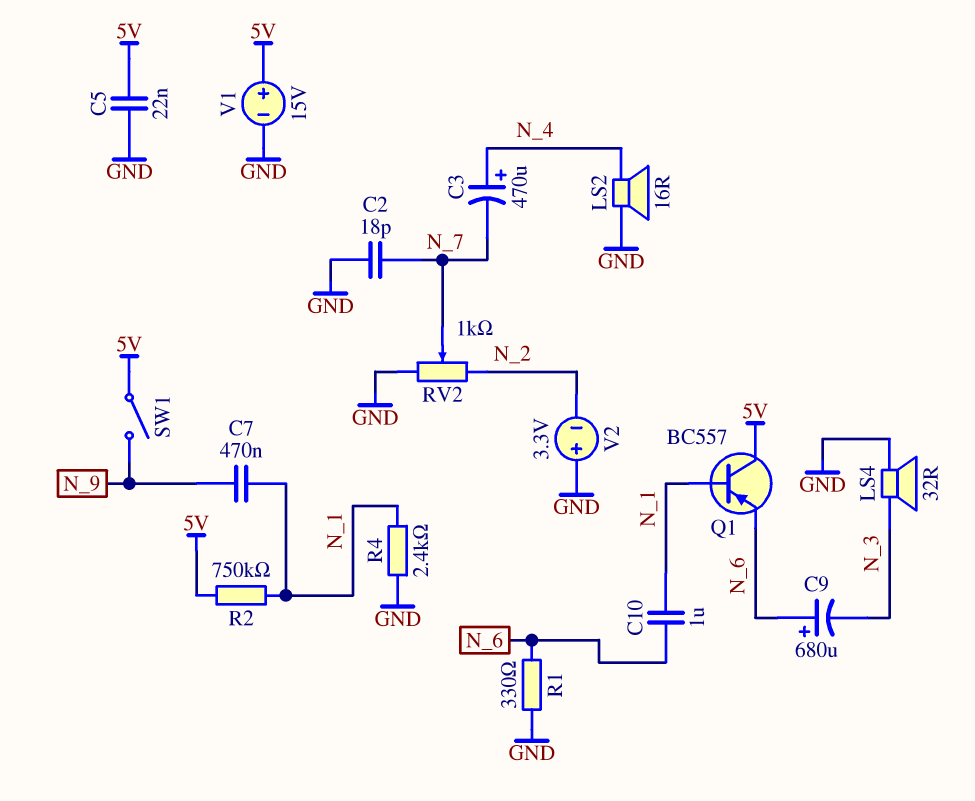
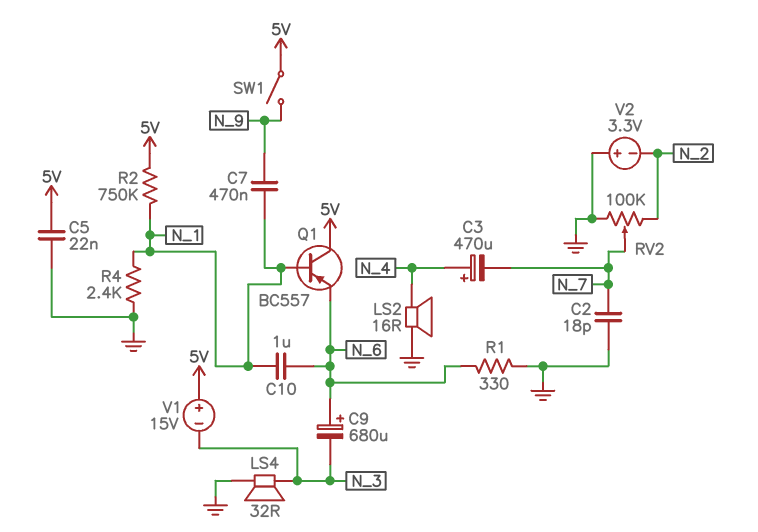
RV2: 1k (GND, N_2, wiper N_7) -> 100k (GND, N_2, wiper N_7)
V1: 15V (plus 5V, minus GND) -> 15V (plus 5V, minus N_3)

